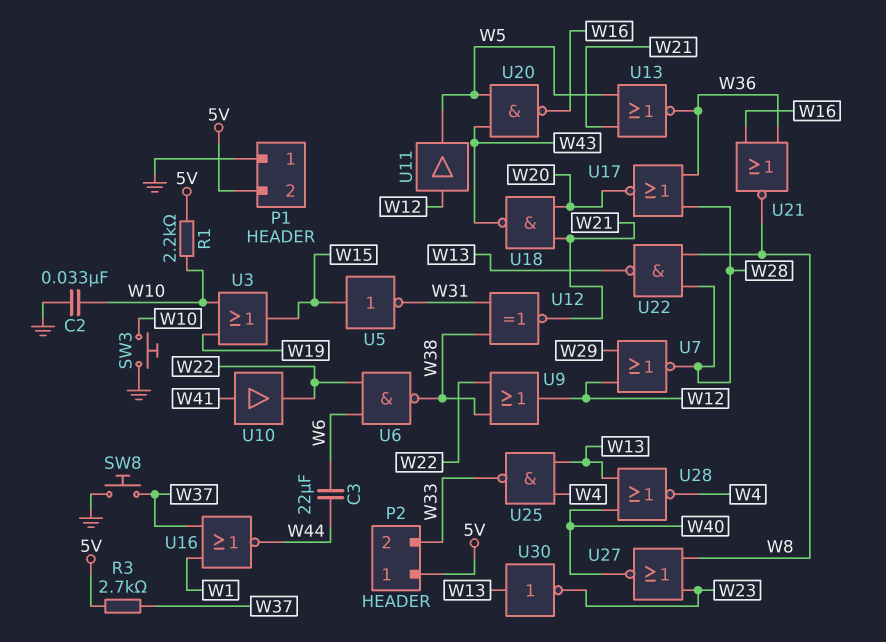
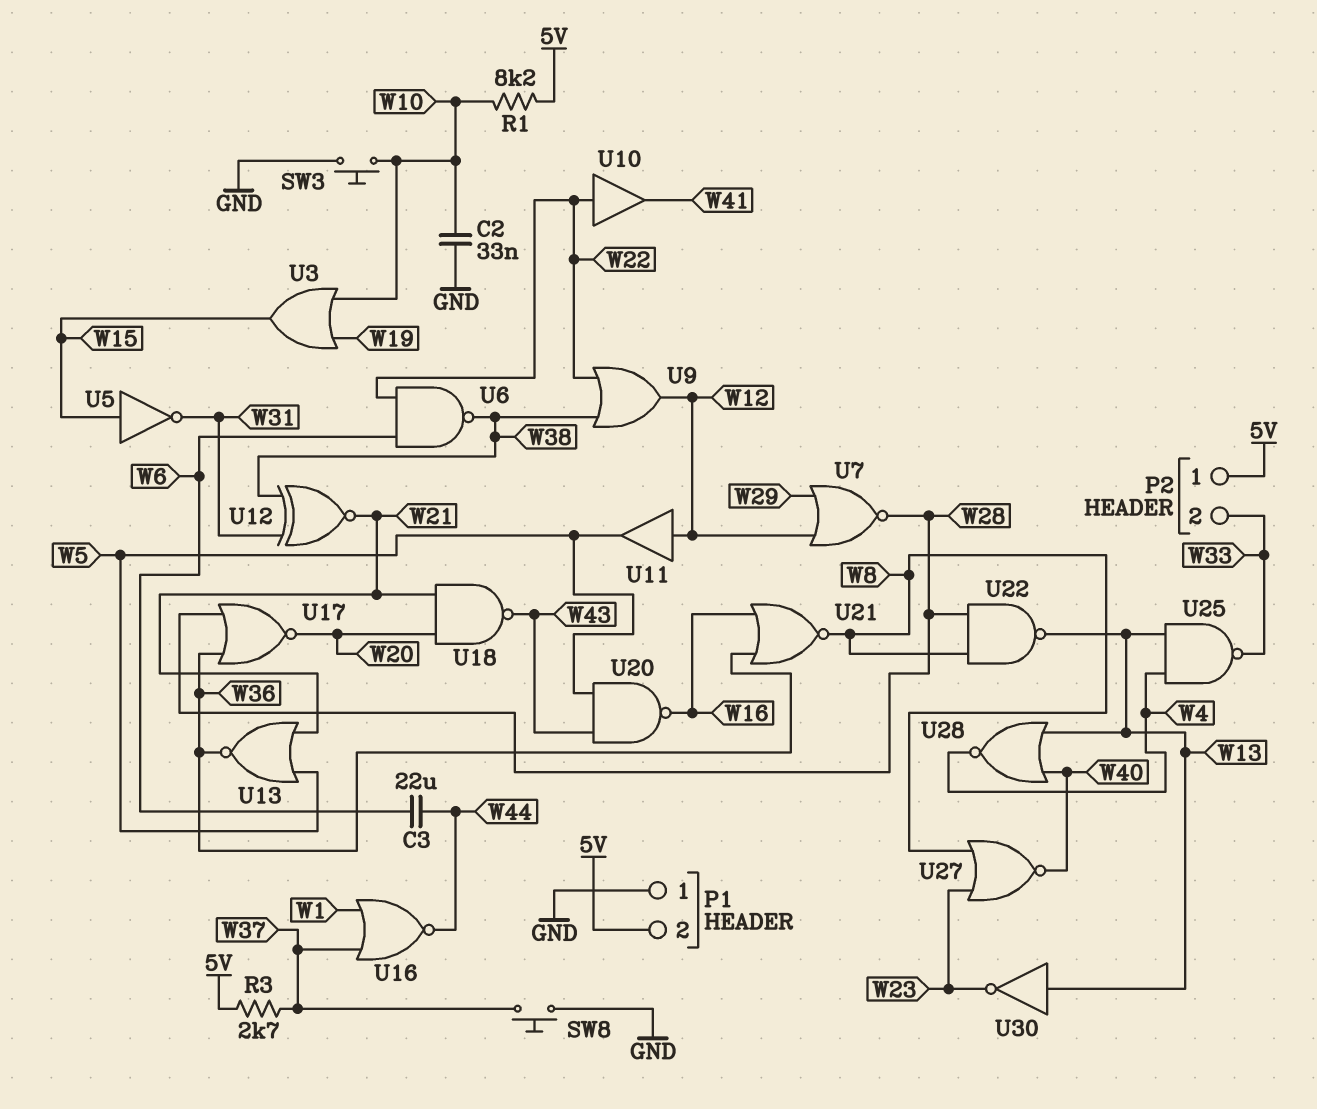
R1: 2.2k (5V, W10) -> 8.2k (5V, W10)
U10: buffer (in W41, out W22) -> buffer (in W22, out W41)

